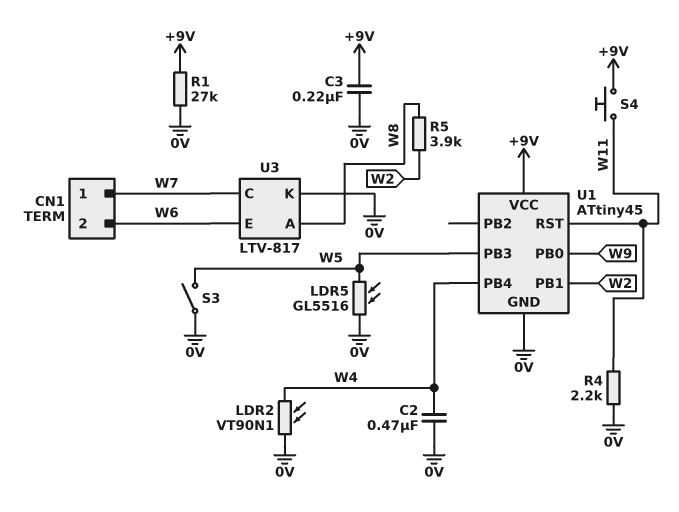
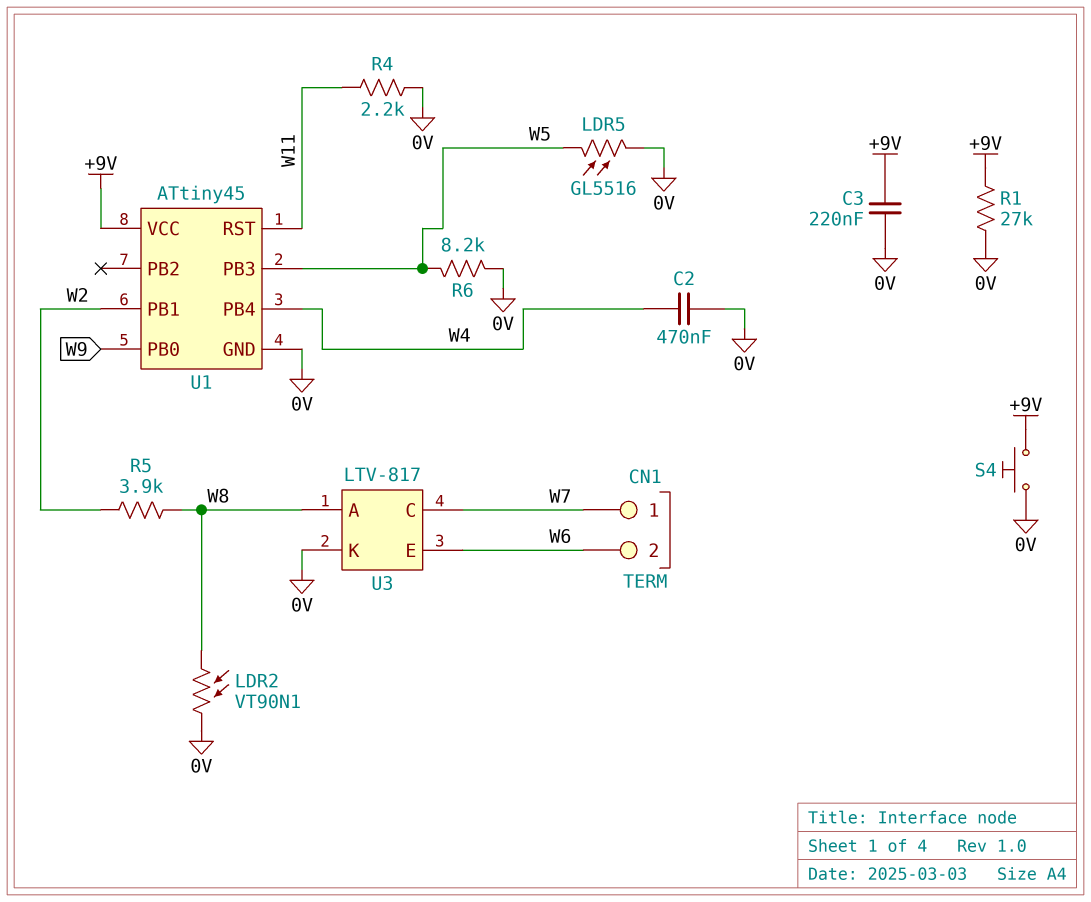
LDR2: VT90N1 (0V, W4) -> VT90N1 (0V, W8)
R6: none -> 8.2k (0V, W5)
S3: switch (0V, W5) -> none
S4: button (+9V, W11) -> button (+9V, 0V)

